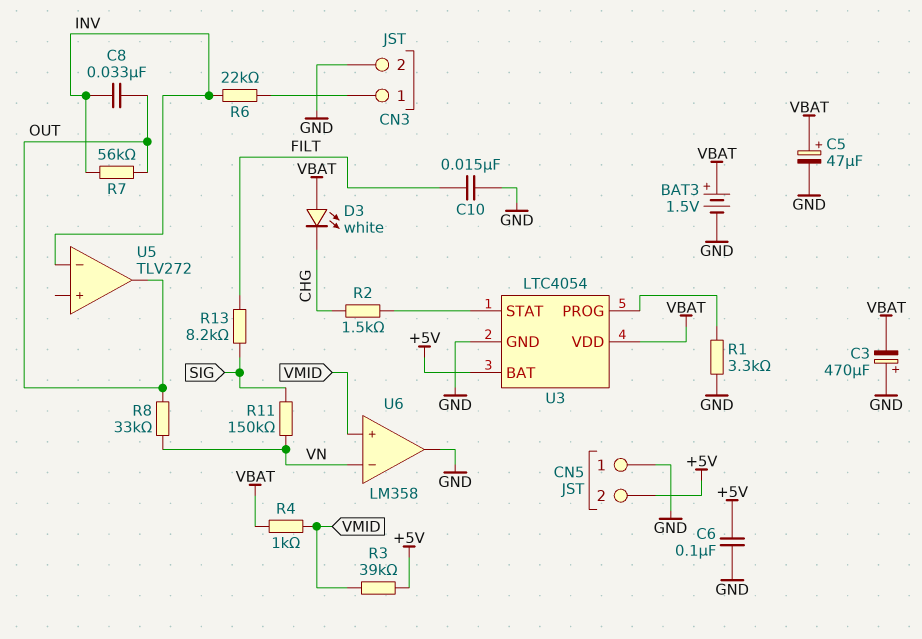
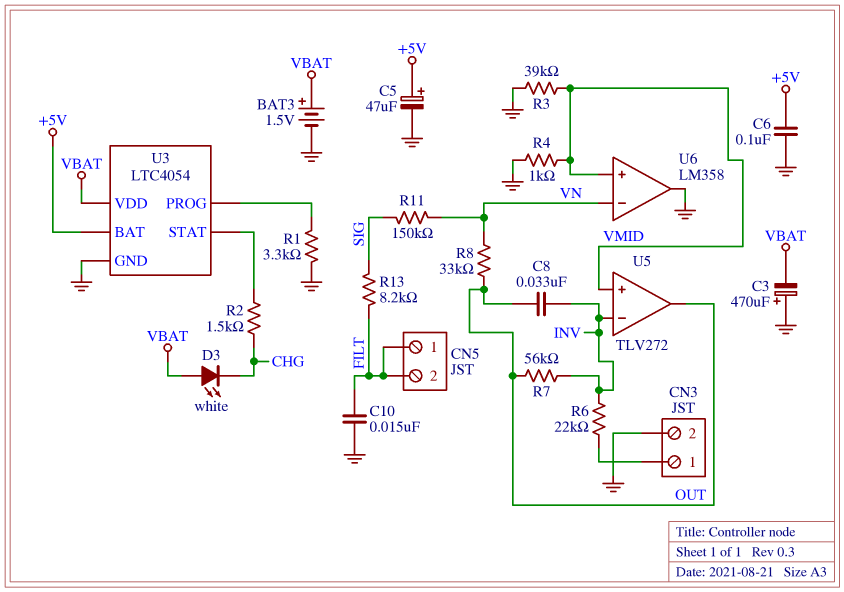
C5: 47uF (plus VBAT, minus GND) -> 47uF (plus +5V, minus GND)
CN5 pin 1: GND -> FILT
CN5 pin 2: +5V -> FILT
R3: 39k (+5V, VMID) -> 39k (GND, VMID)
R4: 1k (VBAT, VMID) -> 1k (GND, VMID)
U5 pin in+: none -> VMID

